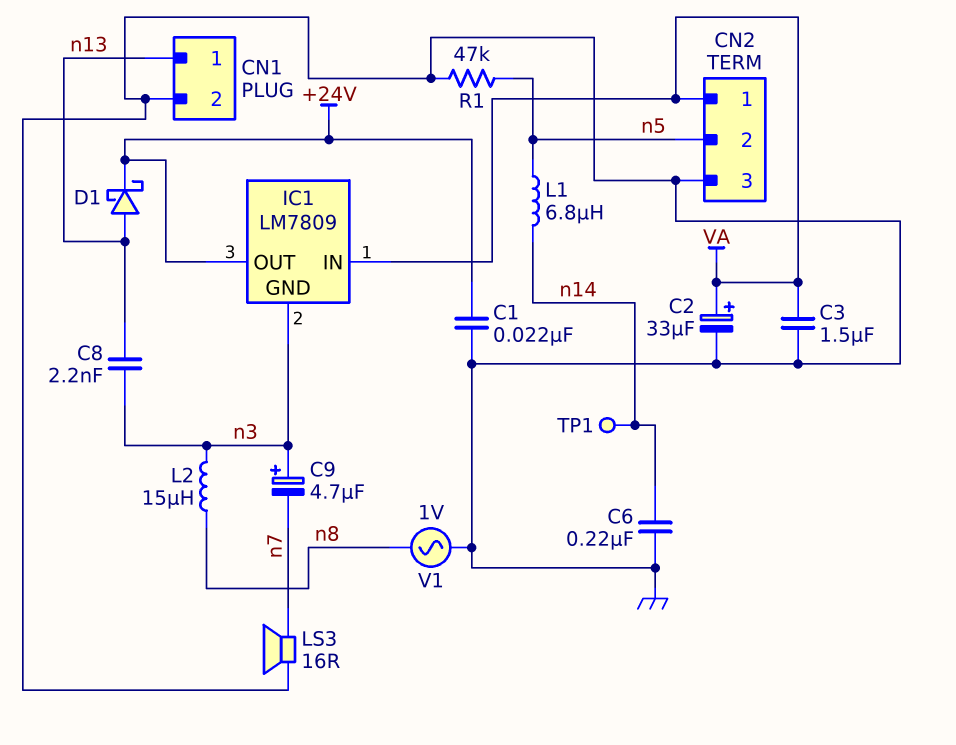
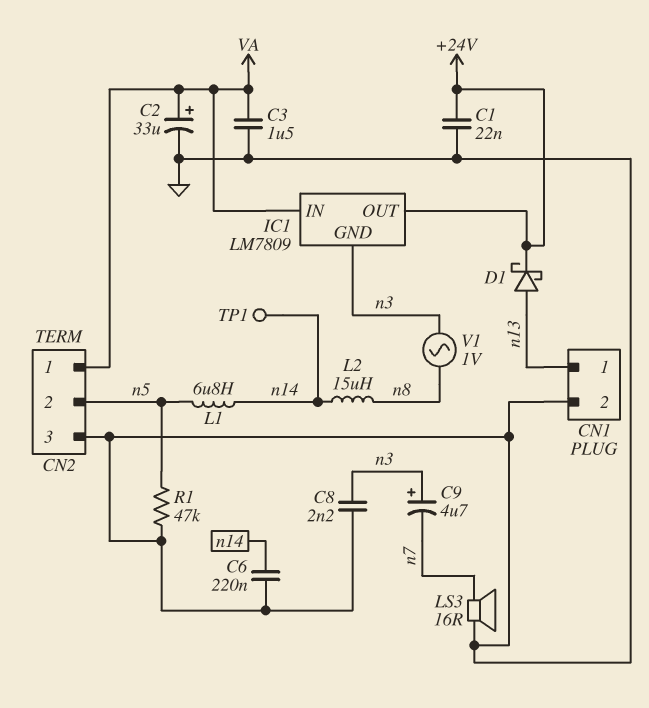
C8: 2.2nF (n3, n13) -> 2.2nF (GND, n3)
L2: 15uH (n3, n8) -> 15uH (n8, n14)
V1: AC 1V (GND, n8) -> AC 1V (n3, n8)

